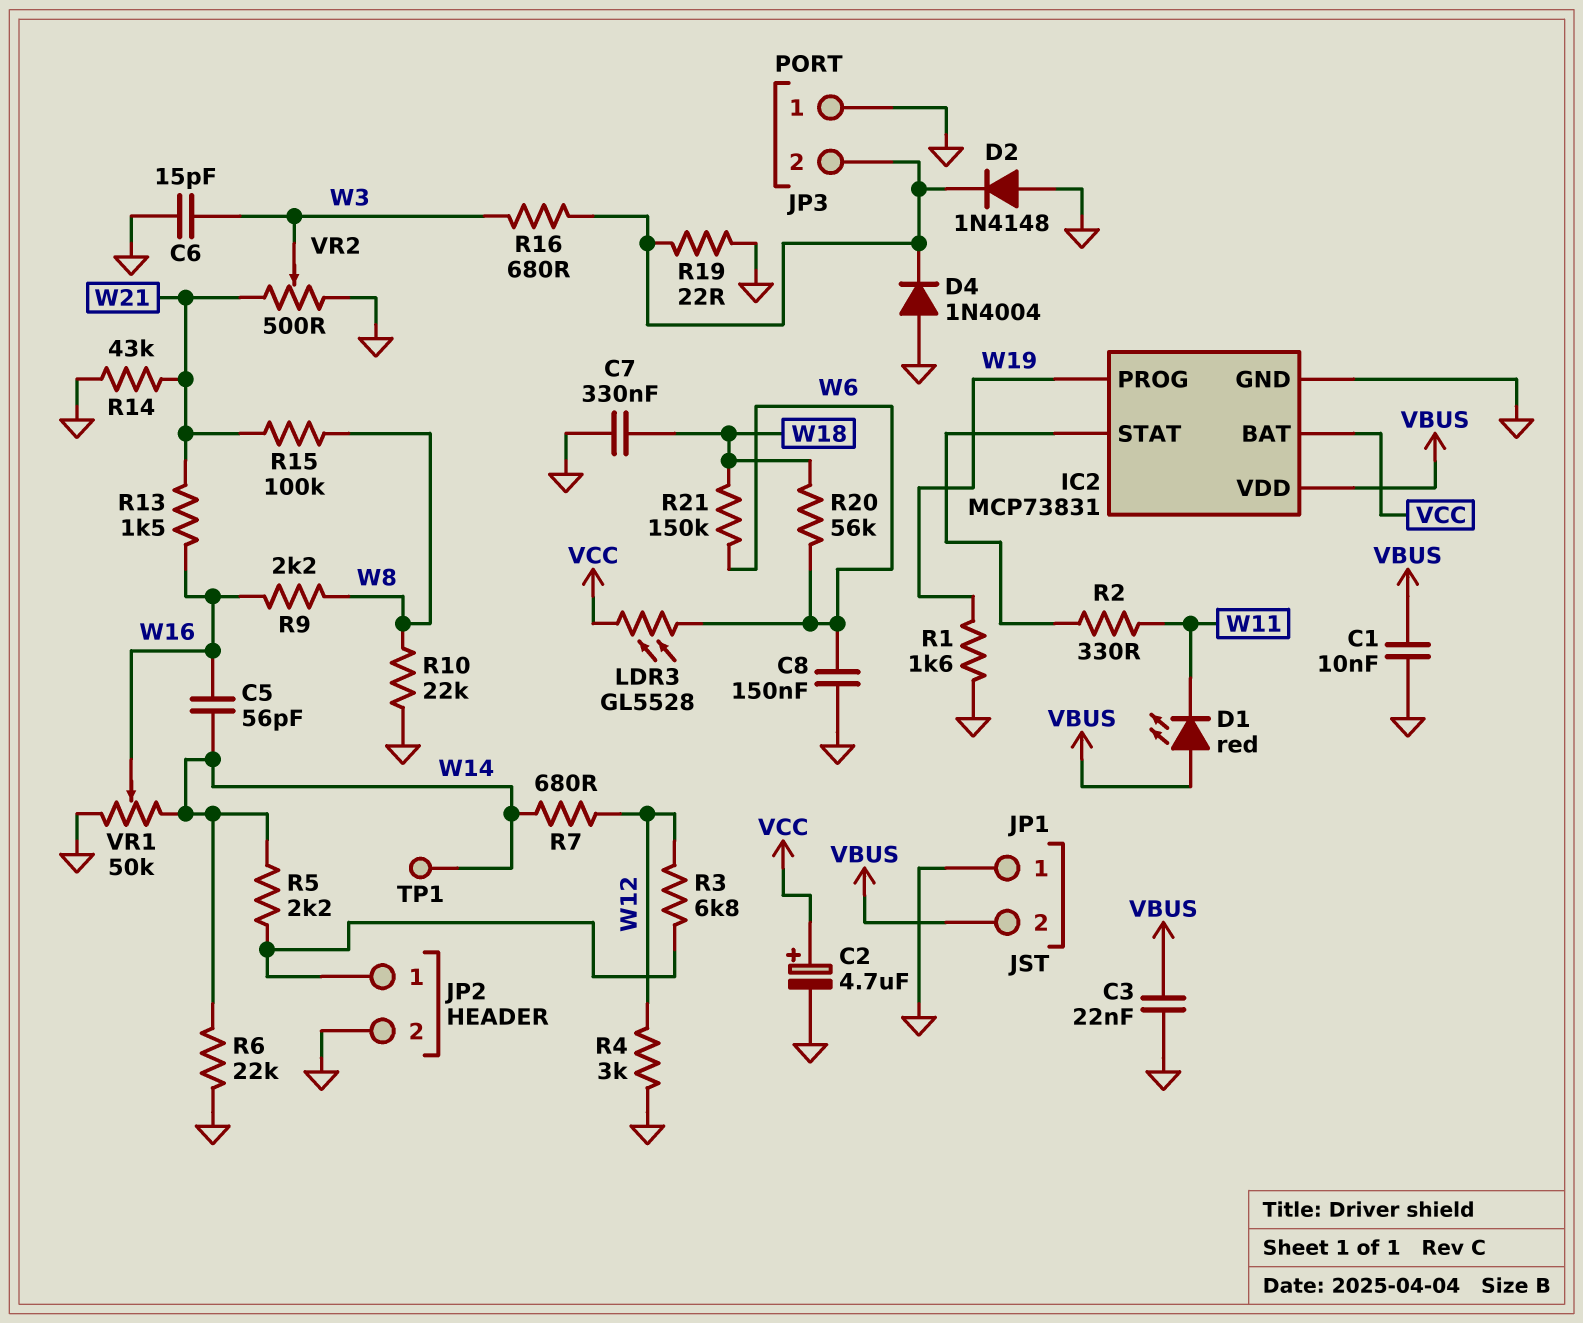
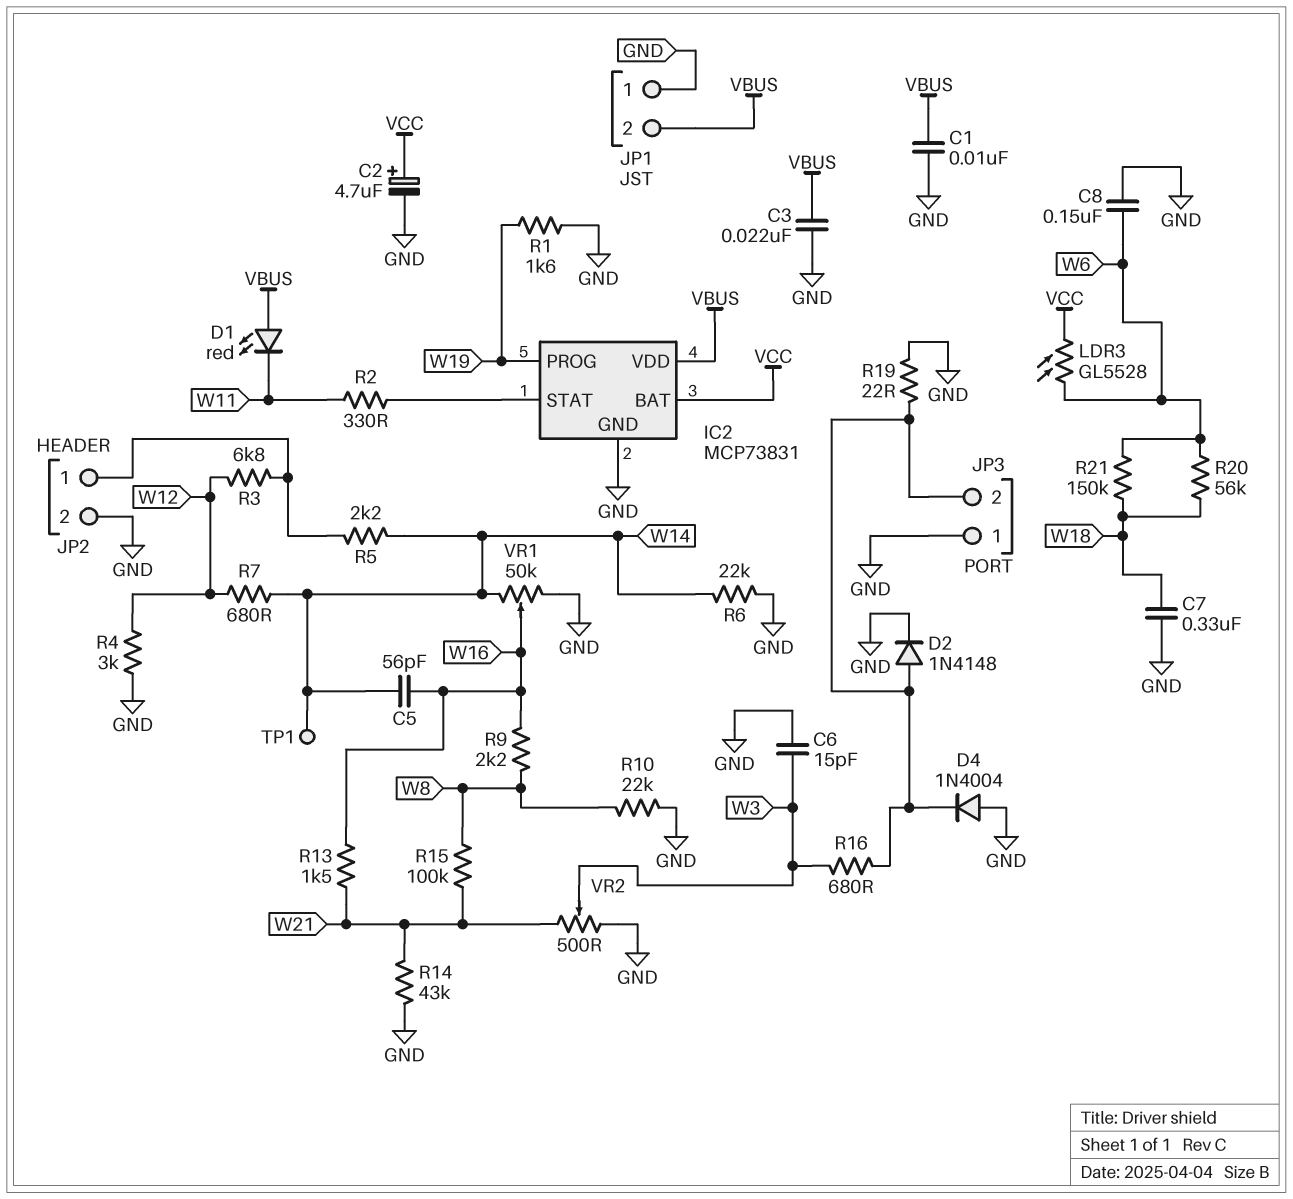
D2: diode 1N4148 (A GND, K JP3/2) -> diode 1N4148 (A JP3/2, K GND)

